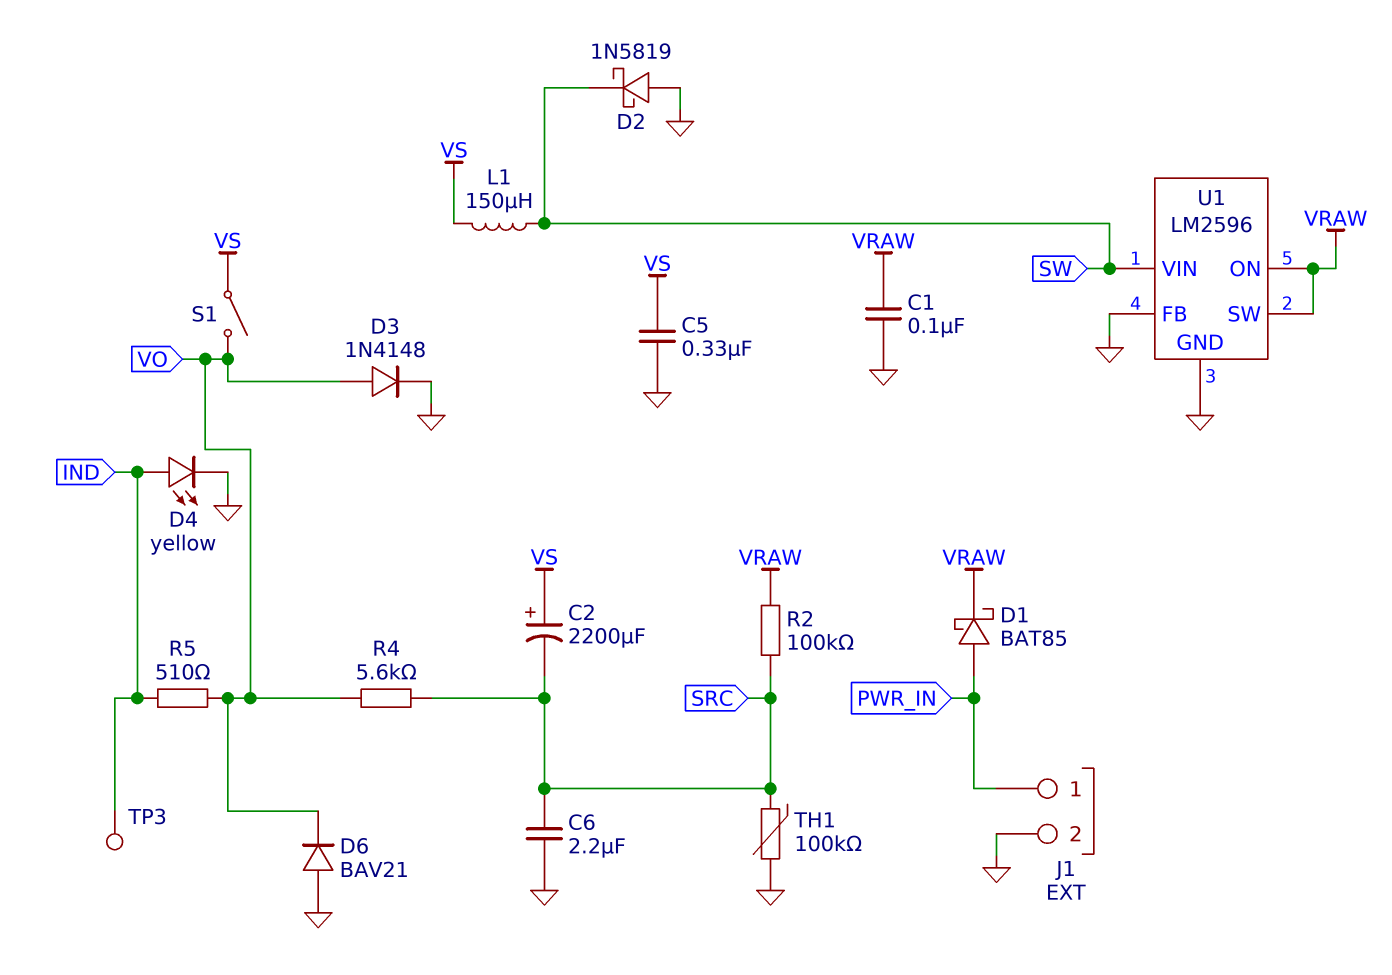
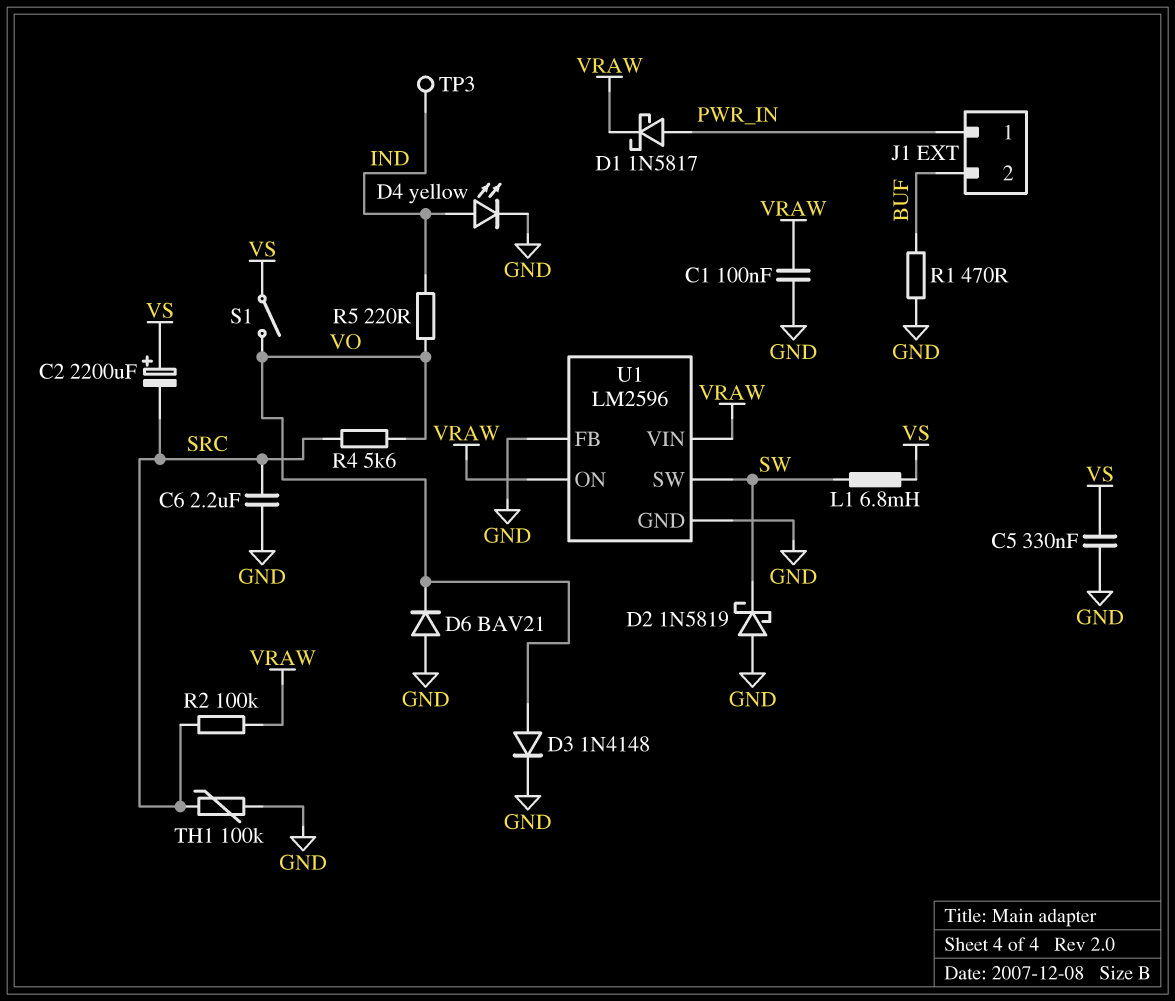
D1: schottky BAT85 (A PWR_IN, K VRAW) -> schottky 1N5817 (A PWR_IN, K VRAW)
J1 pin 2: GND -> BUF
L1: 150uH (SW, VS) -> 6.8mH (SW, VS)
R1: none -> 470 (BUF, GND)
R5: 510 (IND, VO) -> 220 (IND, VO)
U1 pin SW: VRAW -> SW
U1 pin VIN: SW -> VRAW

